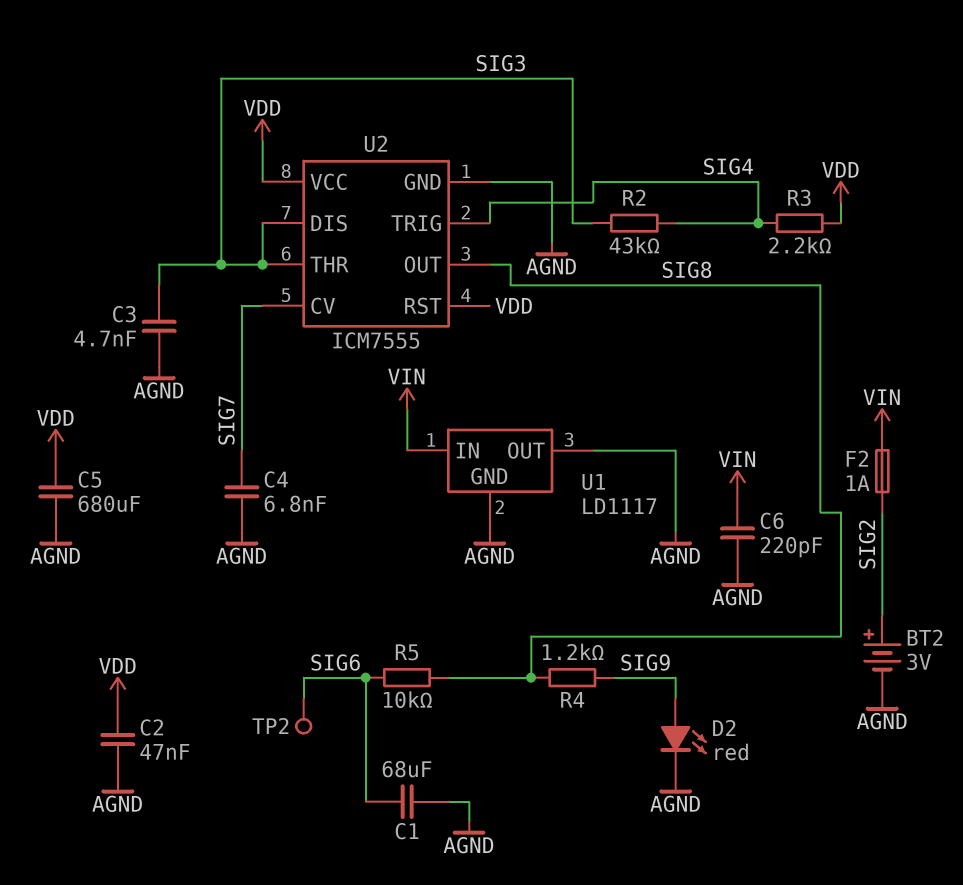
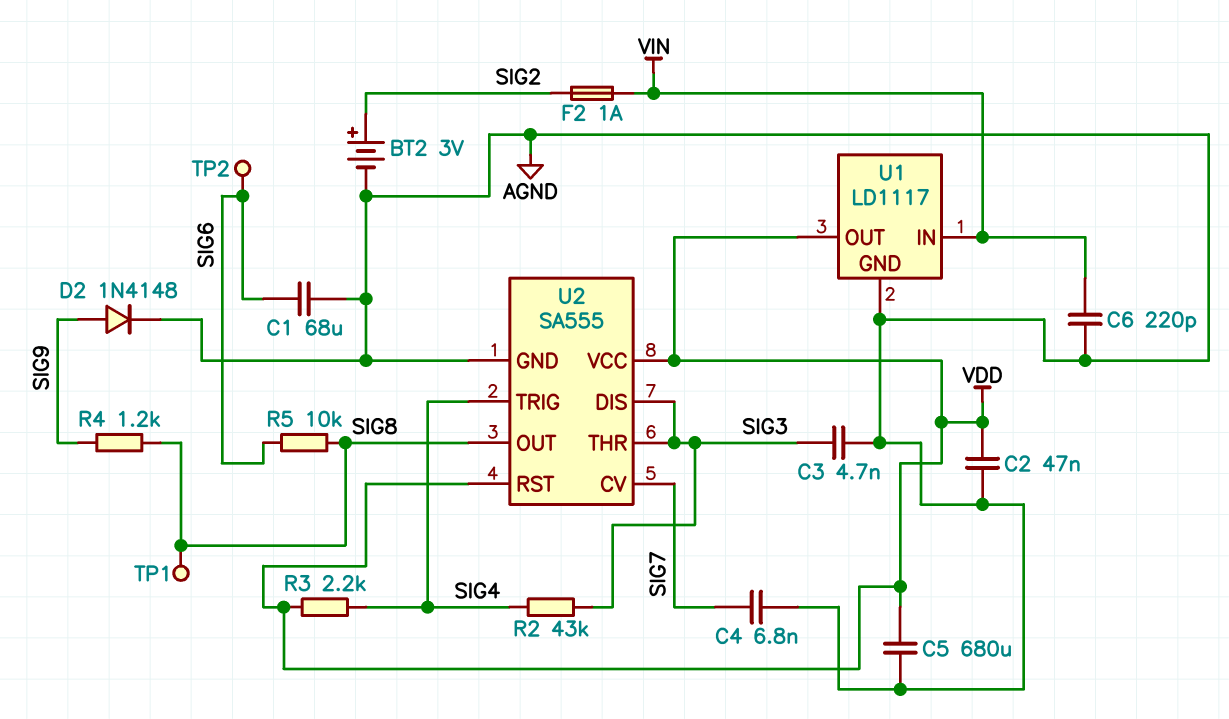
D2: LED red (A SIG9, K AGND) -> diode 1N4148 (A SIG9, K AGND)
TP1: none -> test point (SIG8)
U1 pin OUT: AGND -> VDD
U2: ICM7555 -> SA555

